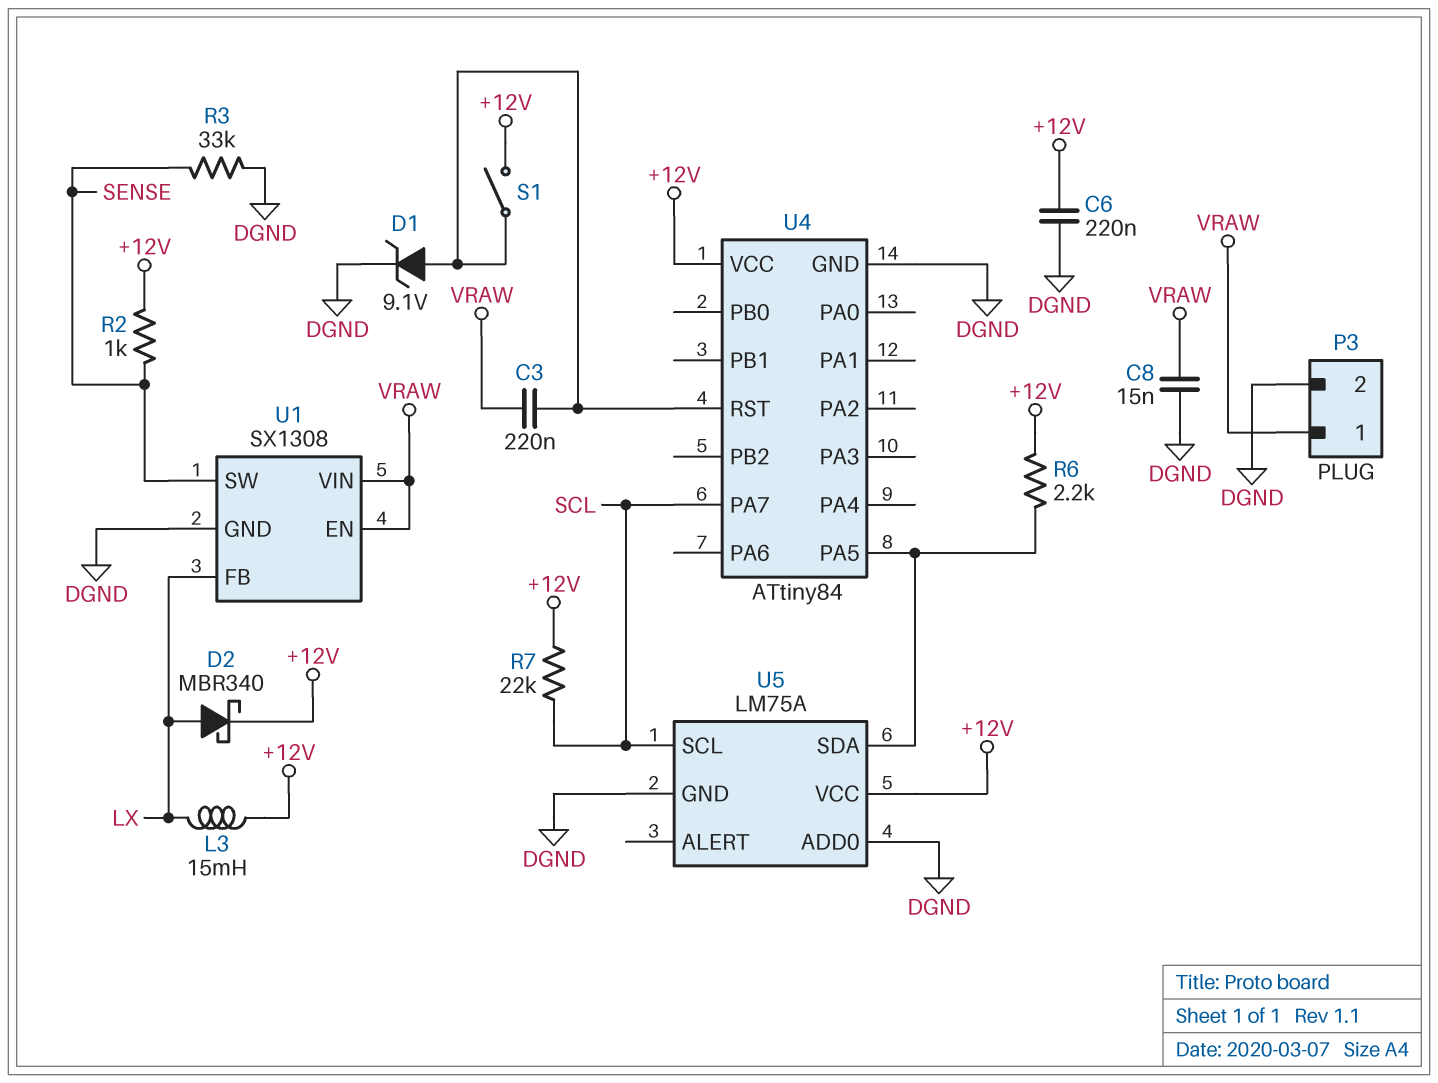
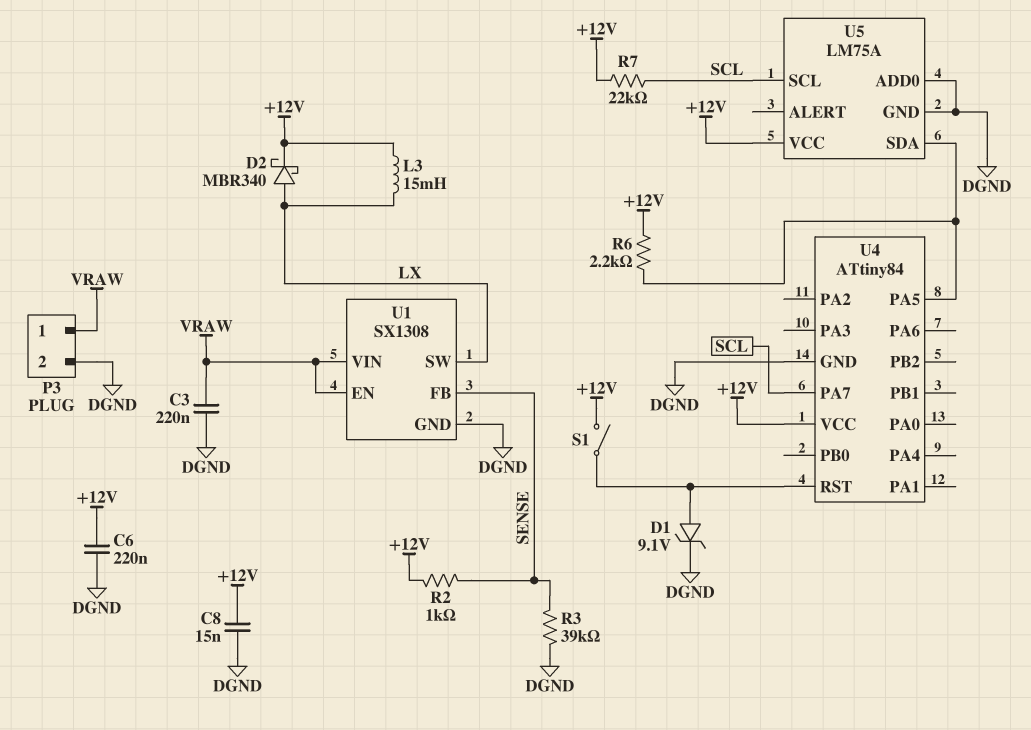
C3: 220nF (U4/RST, VRAW) -> 220nF (DGND, VRAW)
C8: 15nF (DGND, VRAW) -> 15nF (+12V, DGND)
R3: 33k (DGND, SENSE) -> 39k (DGND, SENSE)
U1 pin FB: LX -> SENSE
U1 pin SW: SENSE -> LX

